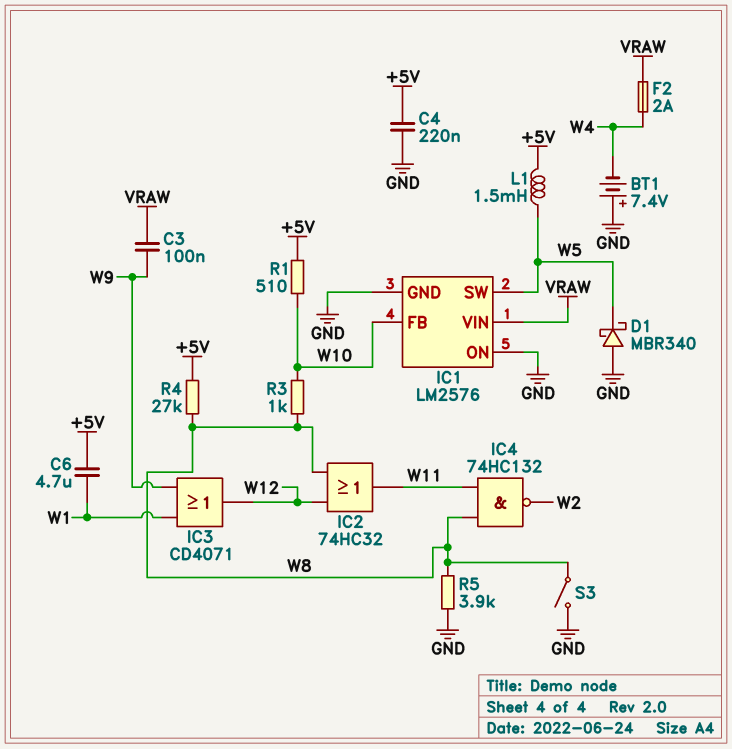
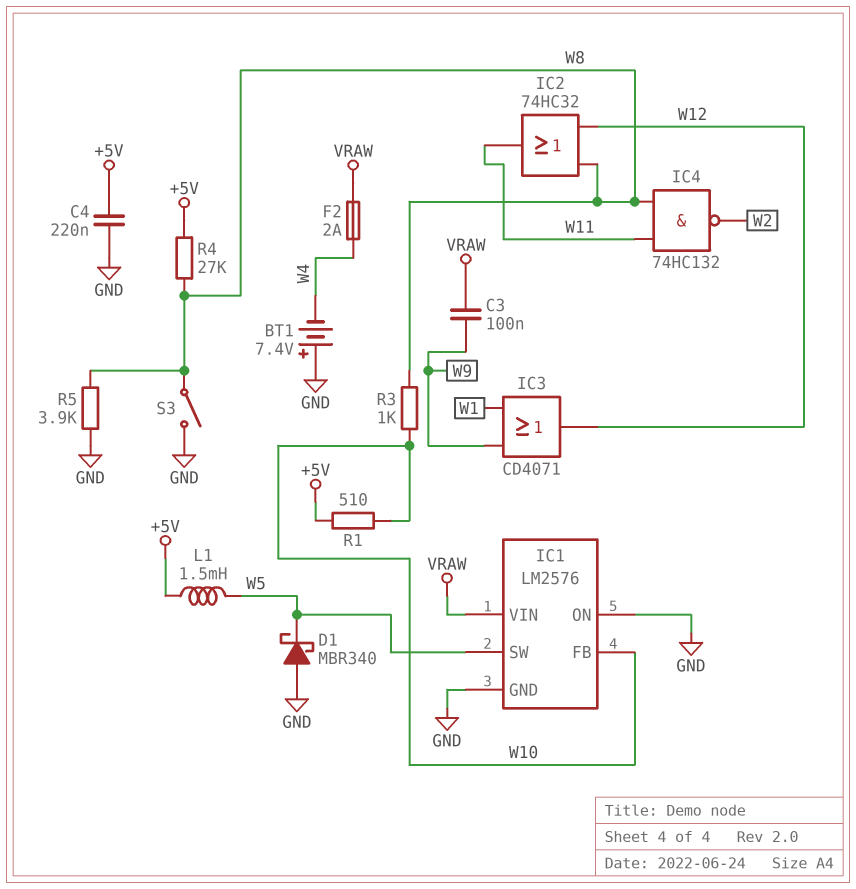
C6: 4.7uF (+5V, W1) -> none

